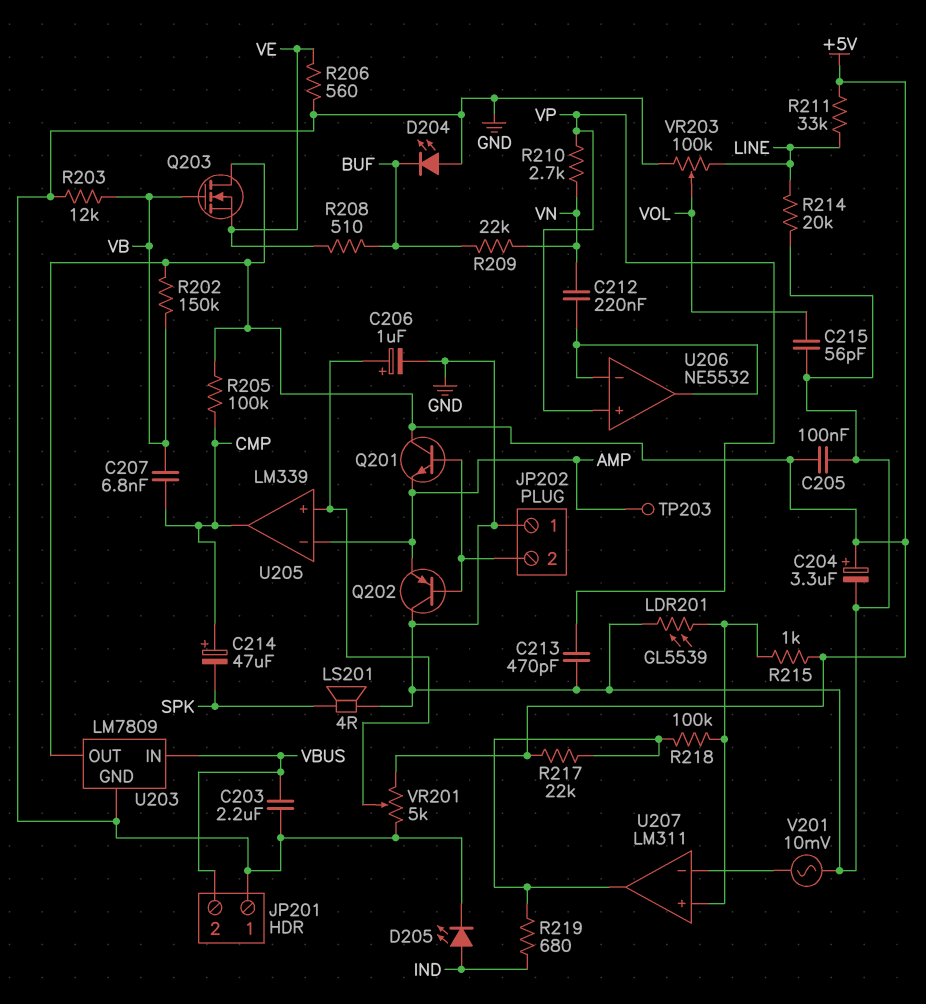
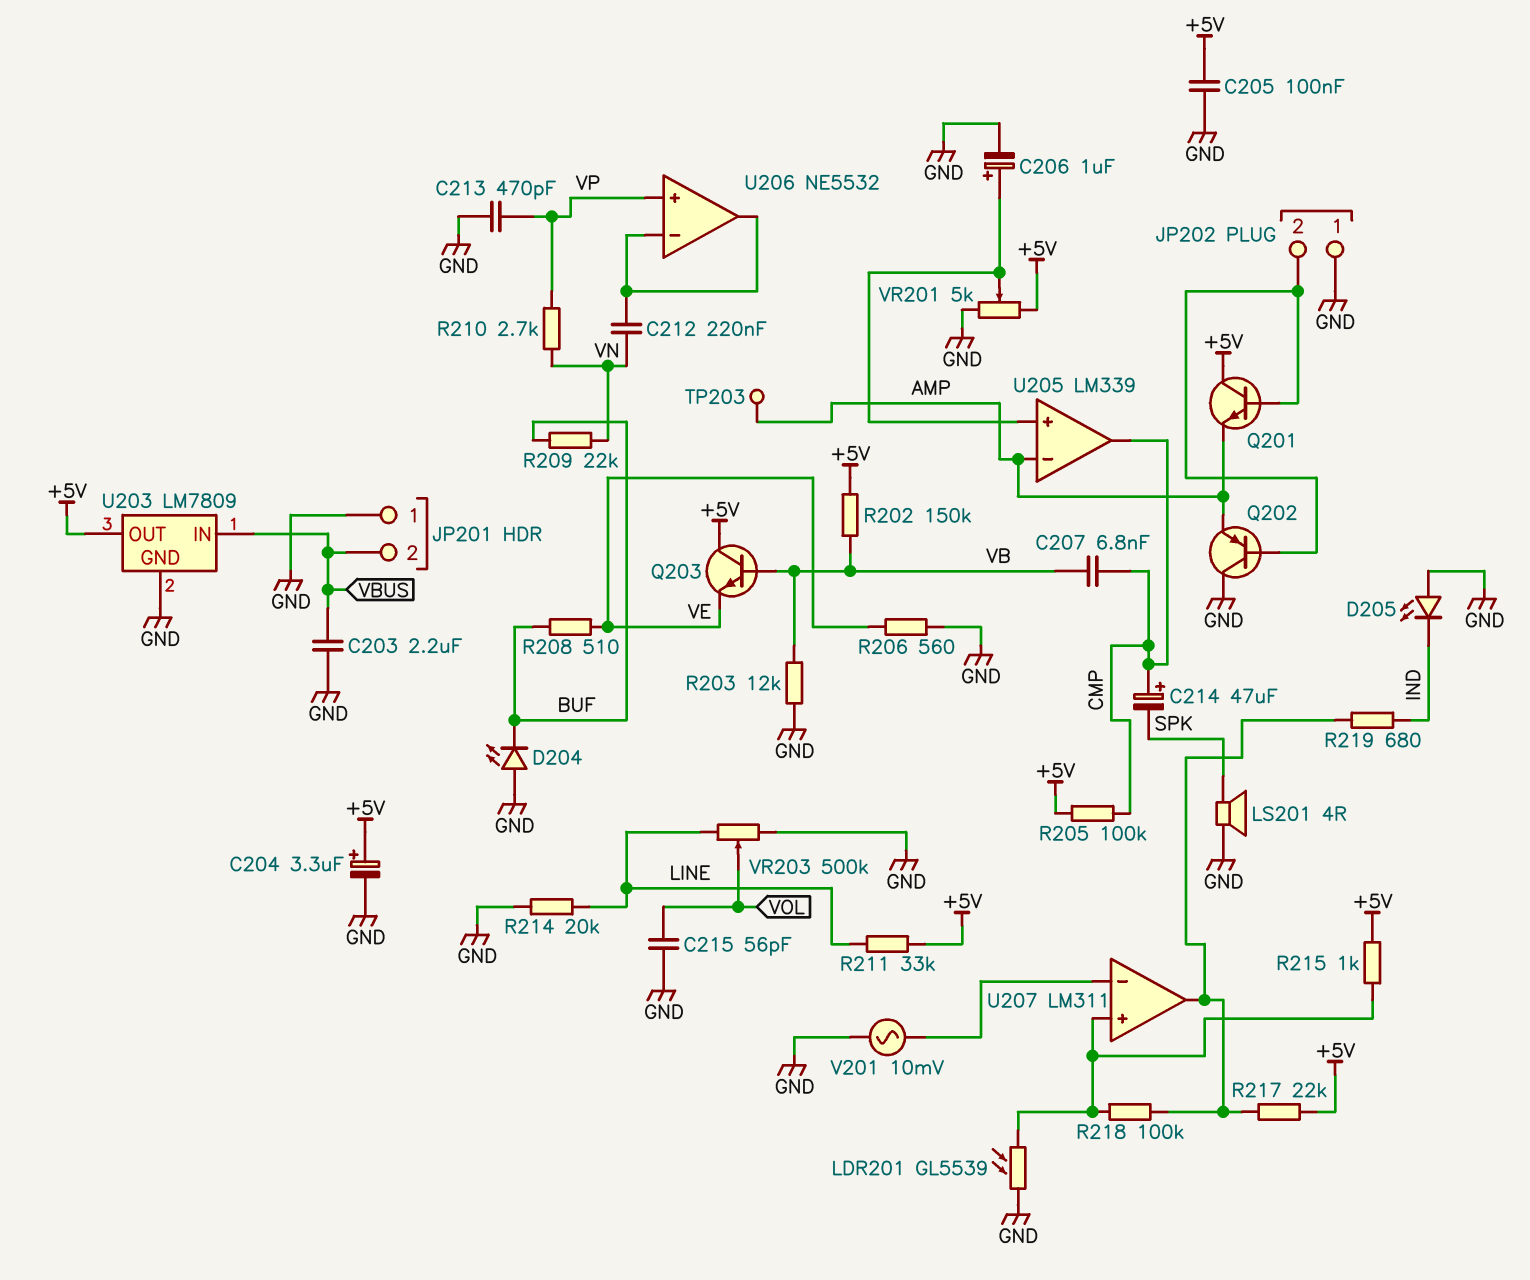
D205: LED (A IND, K GND) -> LED (A GND, K IND)
Q203: NMOS (G VB, D +5V, S VE) -> NPN (B VB, C +5V, E VE)
VR203: 100k (GND, LINE, wiper VOL) -> 500k (GND, LINE, wiper VOL)

